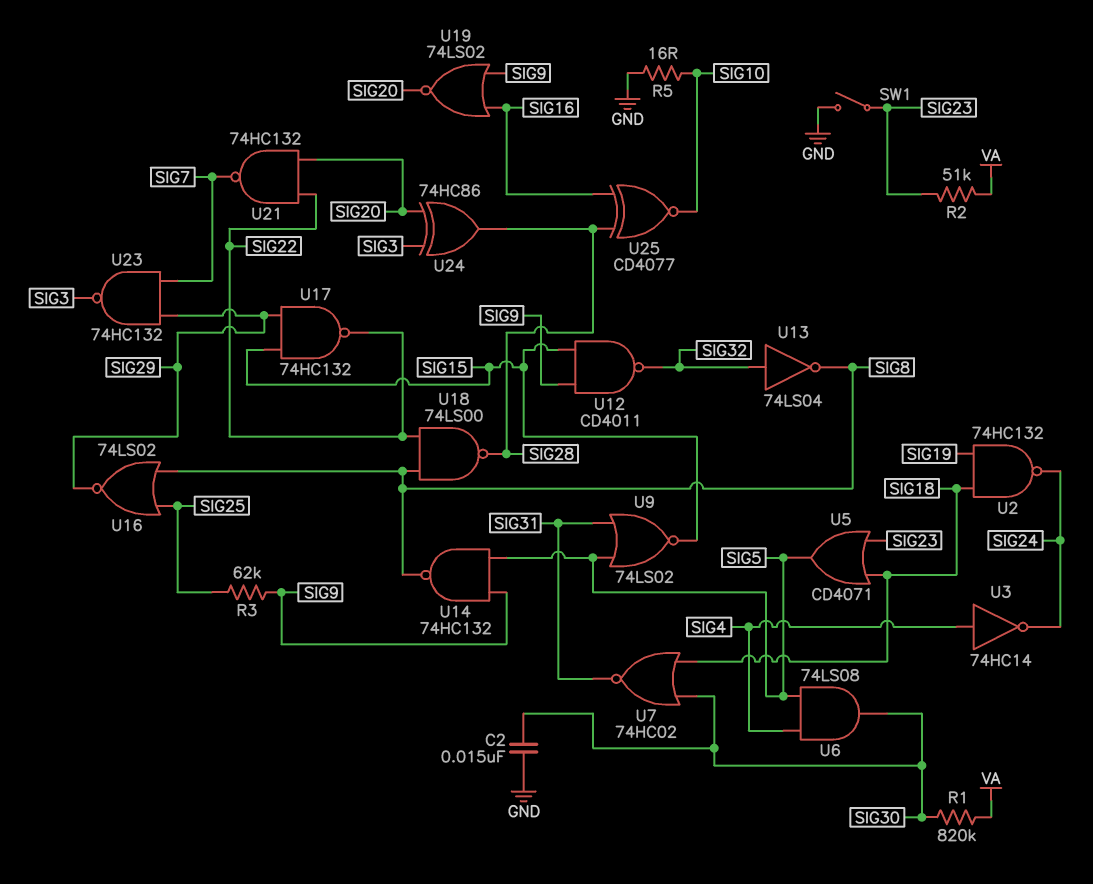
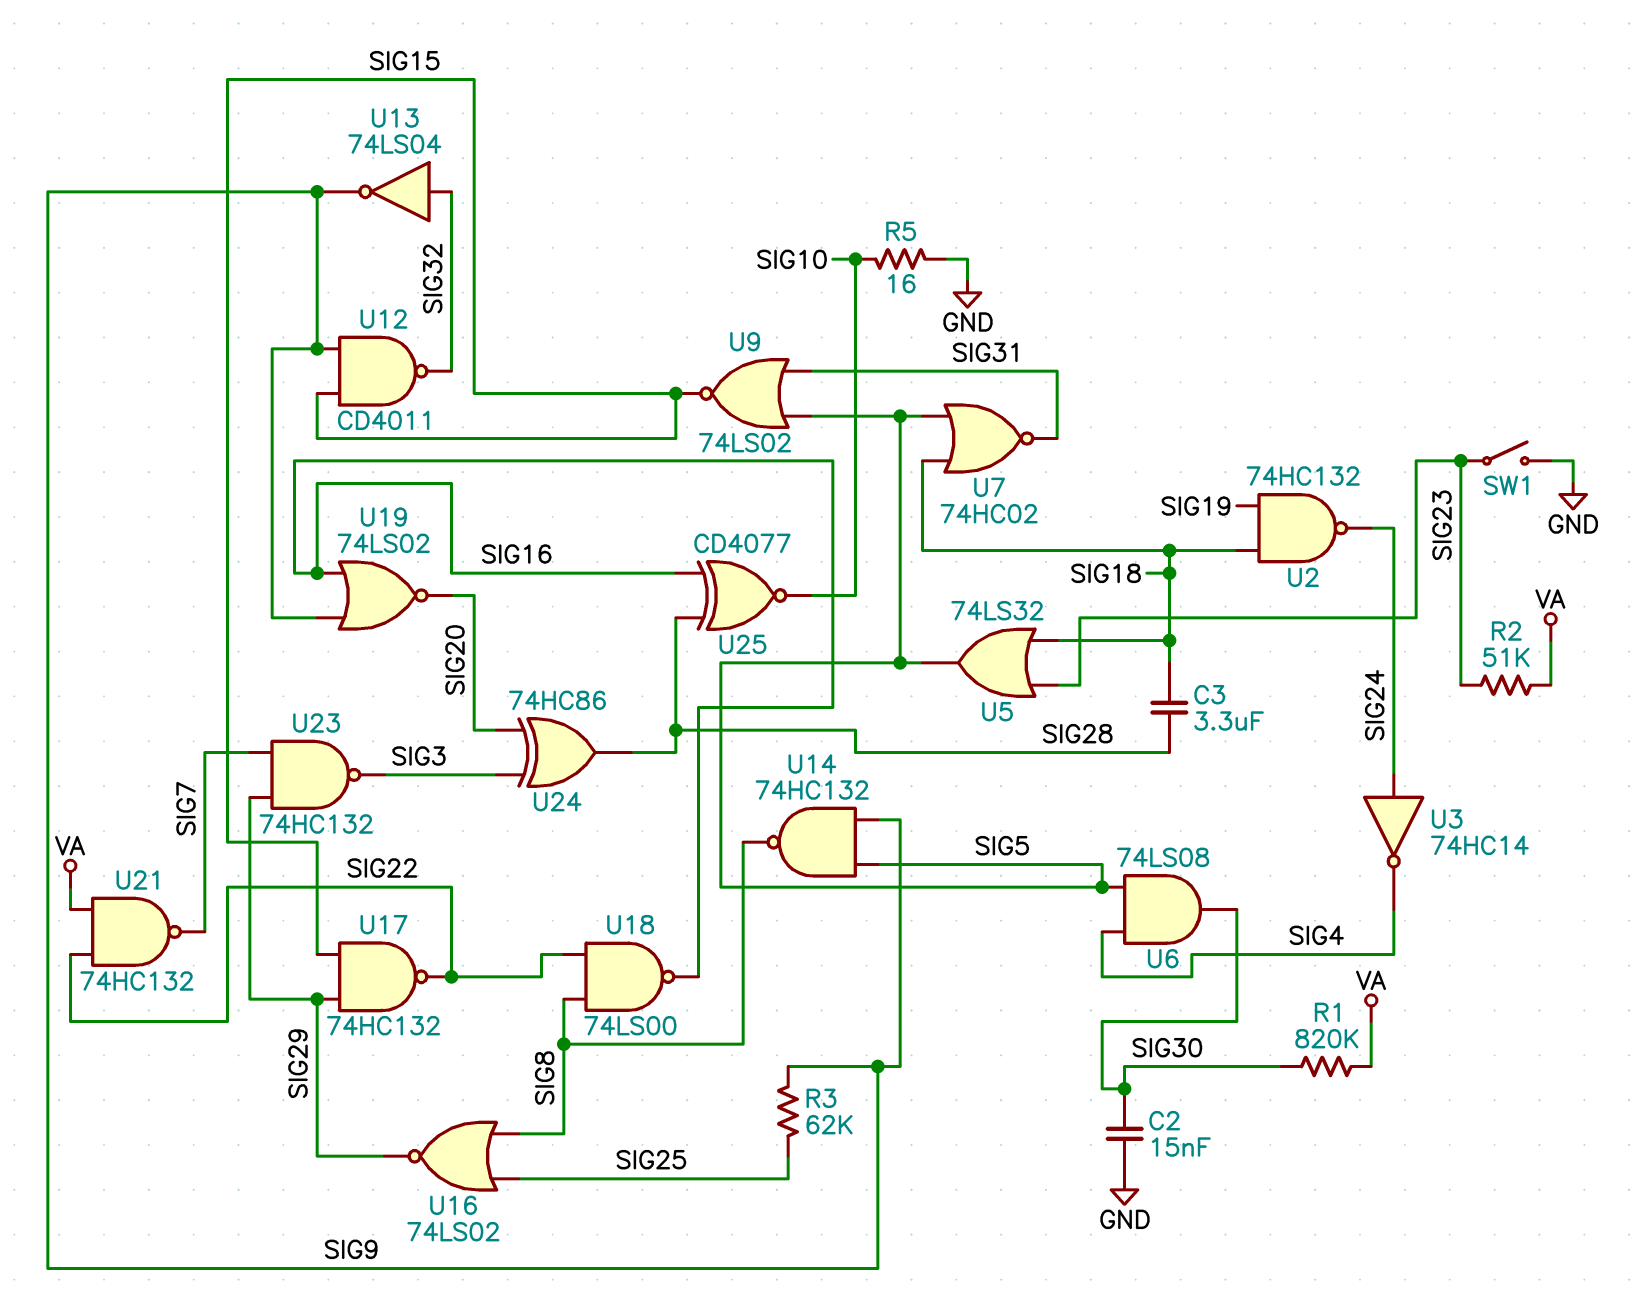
C3: none -> 3.3uF (SIG18, SIG28)
U3: NOT 74HC14 (in SIG4, out SIG24) -> NOT 74HC14 (in SIG24, out SIG4)
U5: OR CD4071 (in SIG18, in SIG23, out SIG5) -> OR 74LS32 (in SIG18, in SIG23, out SIG5)
U7: NOR 74HC02 (in SIG18, in SIG30, out SIG31) -> NOR 74HC02 (in SIG5, in SIG18, out SIG31)
U13: NOT 74LS04 (in SIG32, out SIG8) -> NOT 74LS04 (in SIG32, out SIG9)
U18: NAND 74LS00 (in SIG8, in SIG22, out SIG28) -> NAND 74LS00 (in SIG8, in SIG22, out SIG16)
U21: NAND 74HC132 (in SIG20, in SIG22, out SIG7) -> NAND 74HC132 (in SIG22, in VA, out SIG7)

